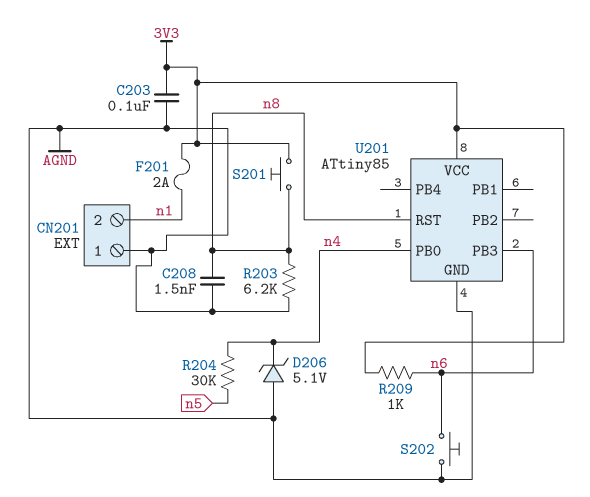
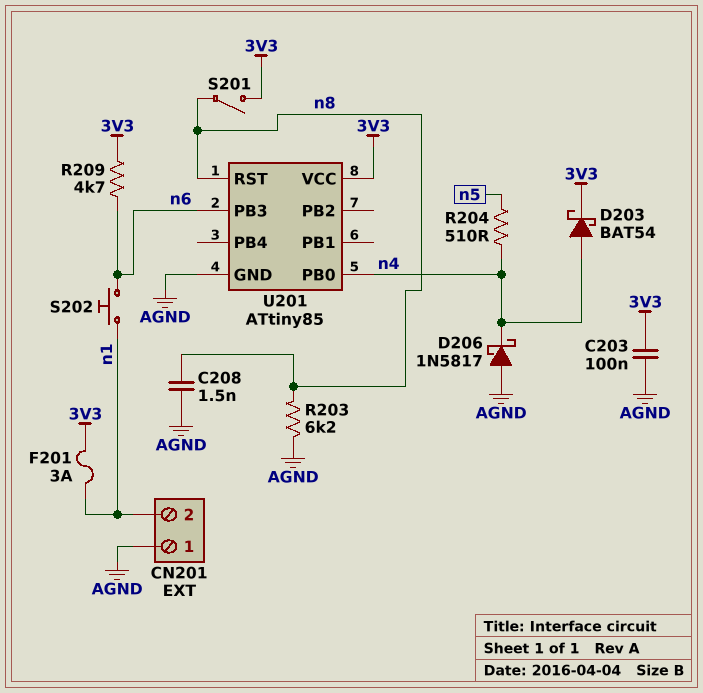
D203: none -> schottky BAT54 (A n4, K 3V3)
D206: zener 5.1V (A AGND, K n4) -> schottky 1N5817 (A AGND, K n4)
F201: 2A (3V3, n1) -> 3A (3V3, n1)
R204: 30k (n4, n5) -> 510 (n4, n5)
R209: 1k (3V3, n6) -> 4.7k (3V3, n6)
S201: button (3V3, n8) -> switch (3V3, n8)
S202: button (AGND, n6) -> button (n1, n6)

